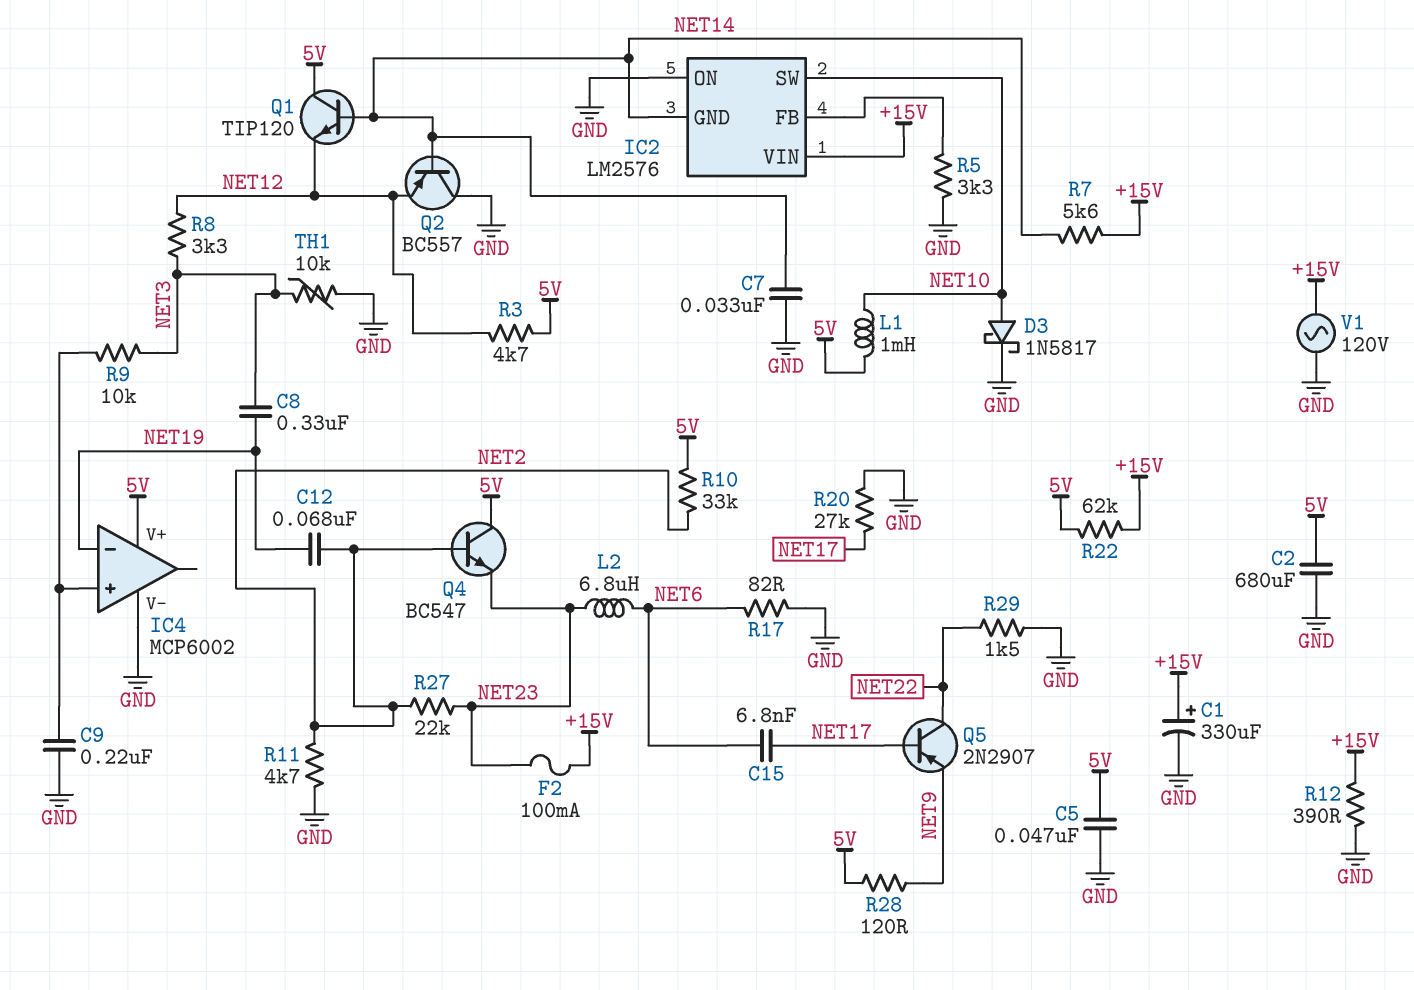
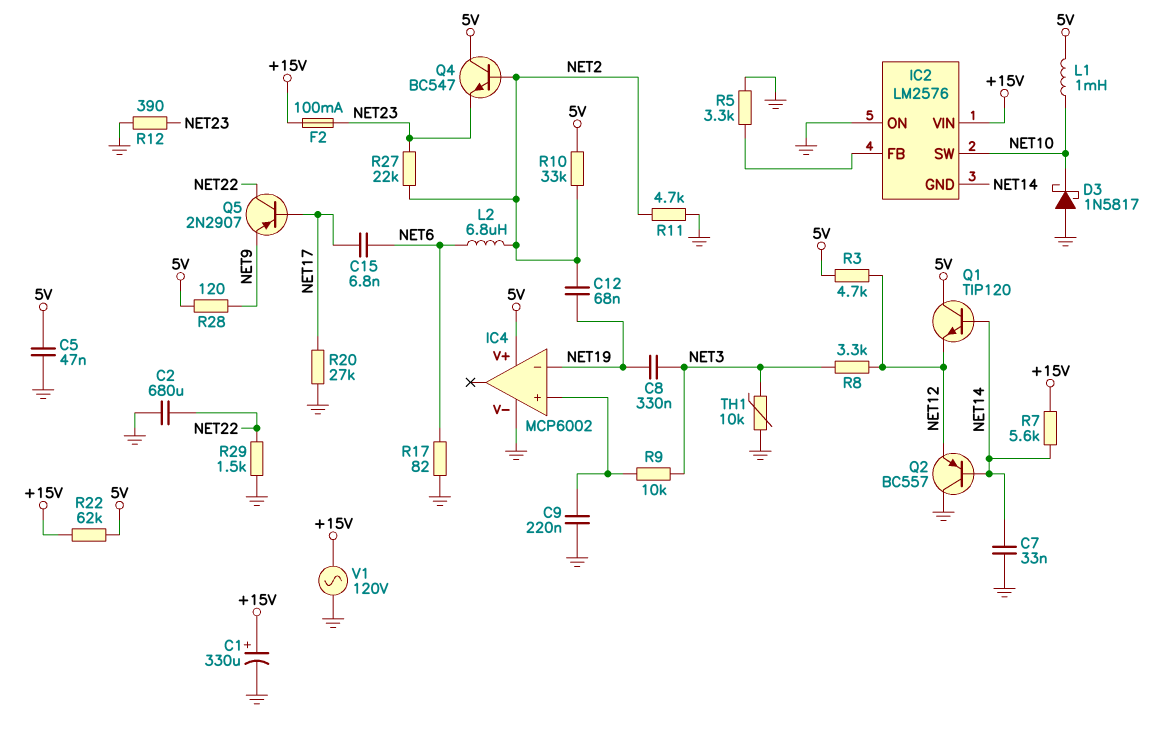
C2: 680uF (5V, GND) -> 680uF (GND, NET22)
D3: schottky 1N5817 (A NET10, K GND) -> schottky 1N5817 (A GND, K NET10)
L2: 6.8uH (NET6, NET23) -> 6.8uH (NET2, NET6)
R12: 390 (+15V, GND) -> 390 (GND, NET23)

